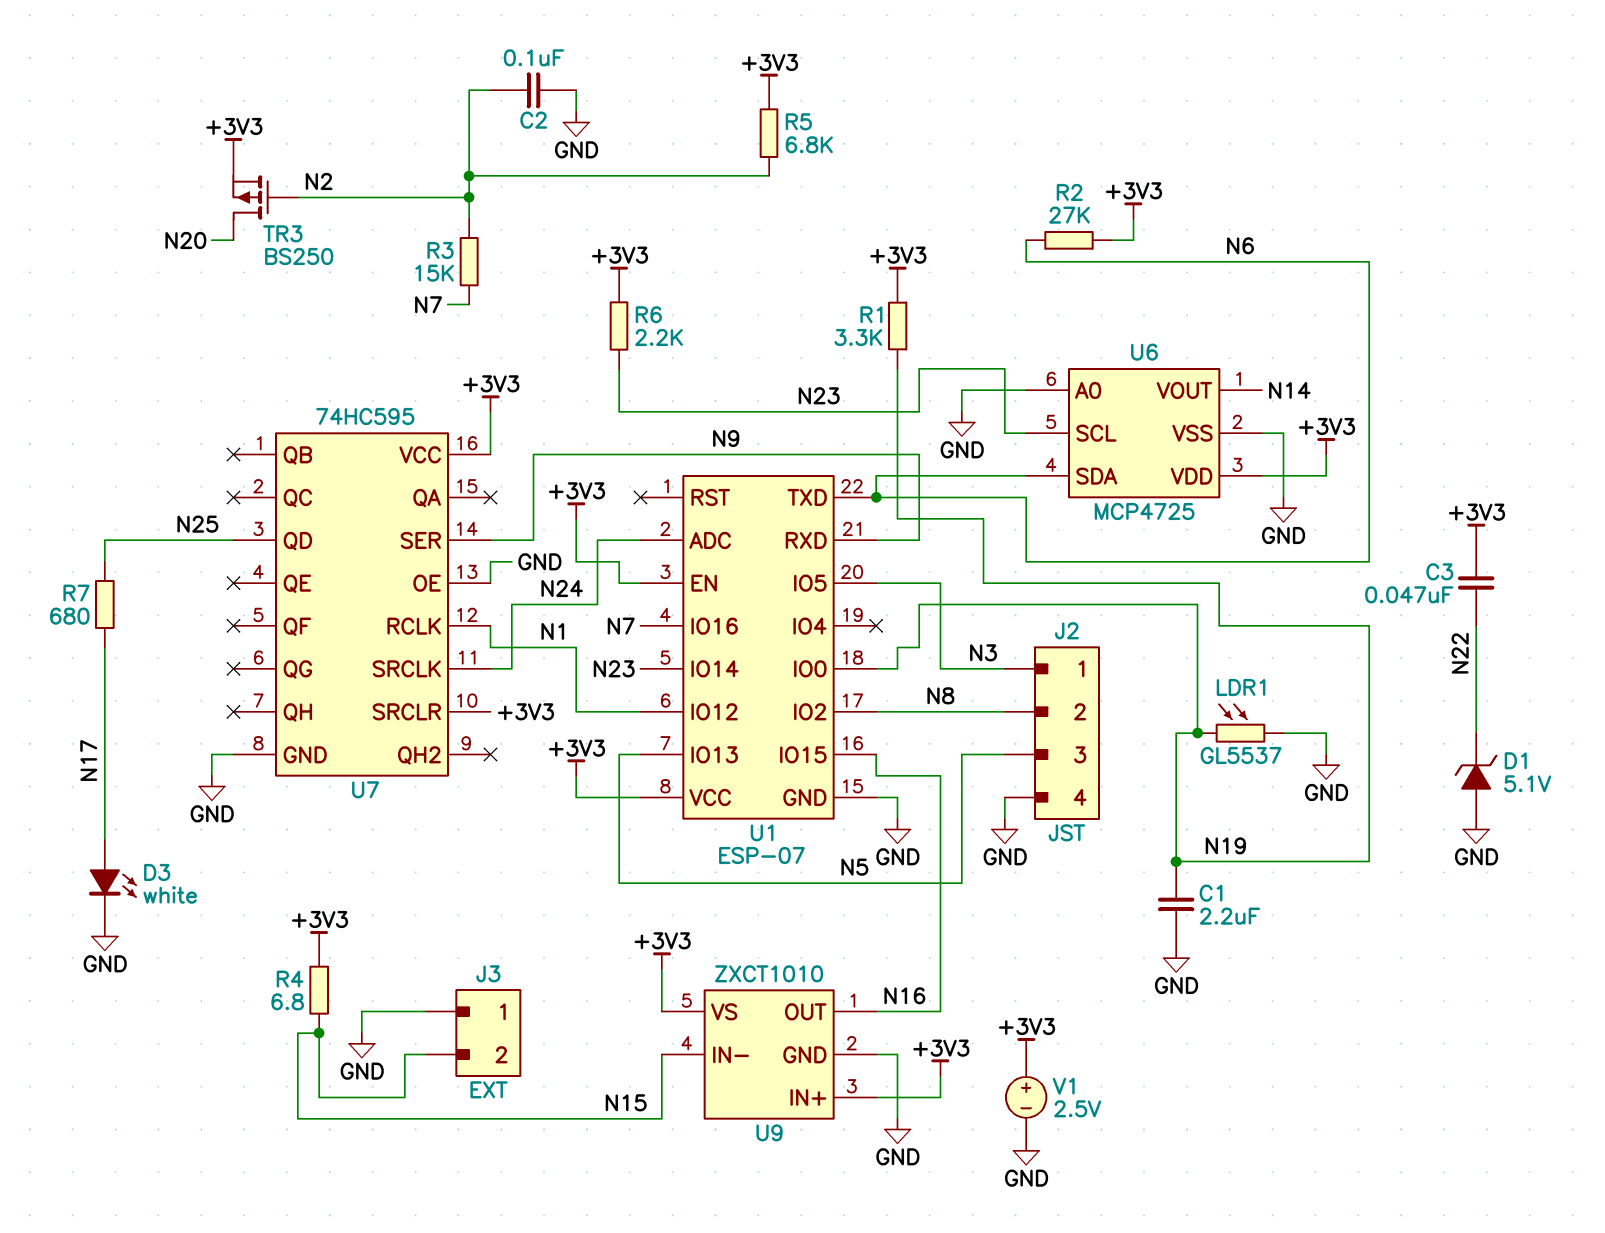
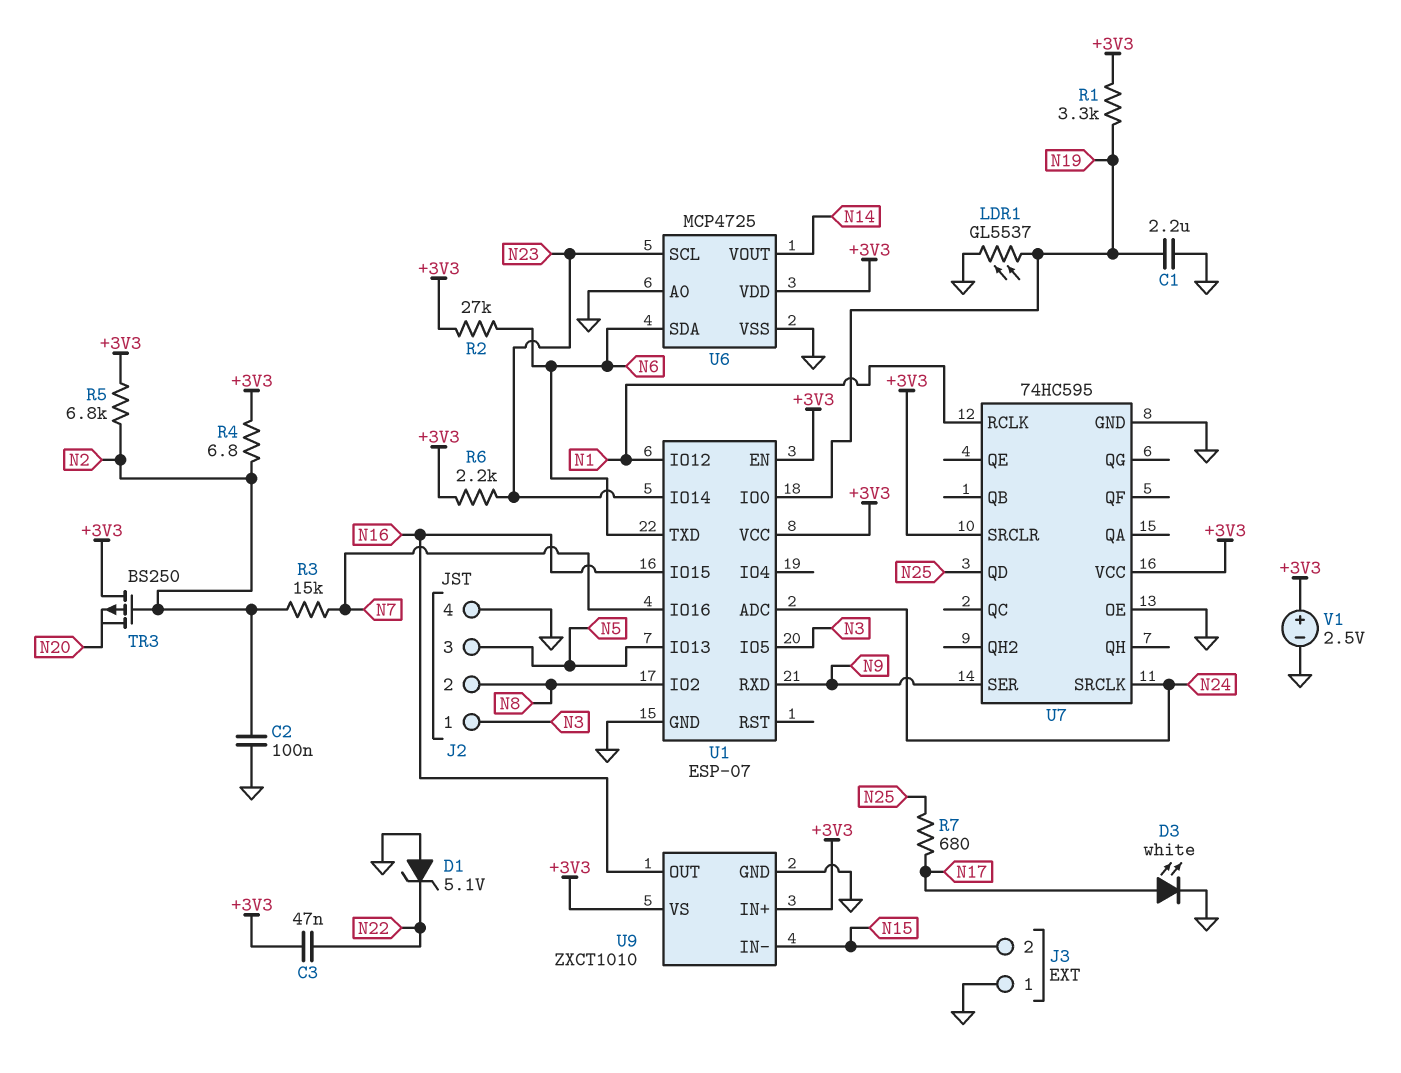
R4: 6.8 (+3V3, N15) -> 6.8 (+3V3, N2)
TR3: PMOS BS250 (G N2, D N20, S +3V3) -> PMOS BS250 (G N2, D +3V3, S N20)

